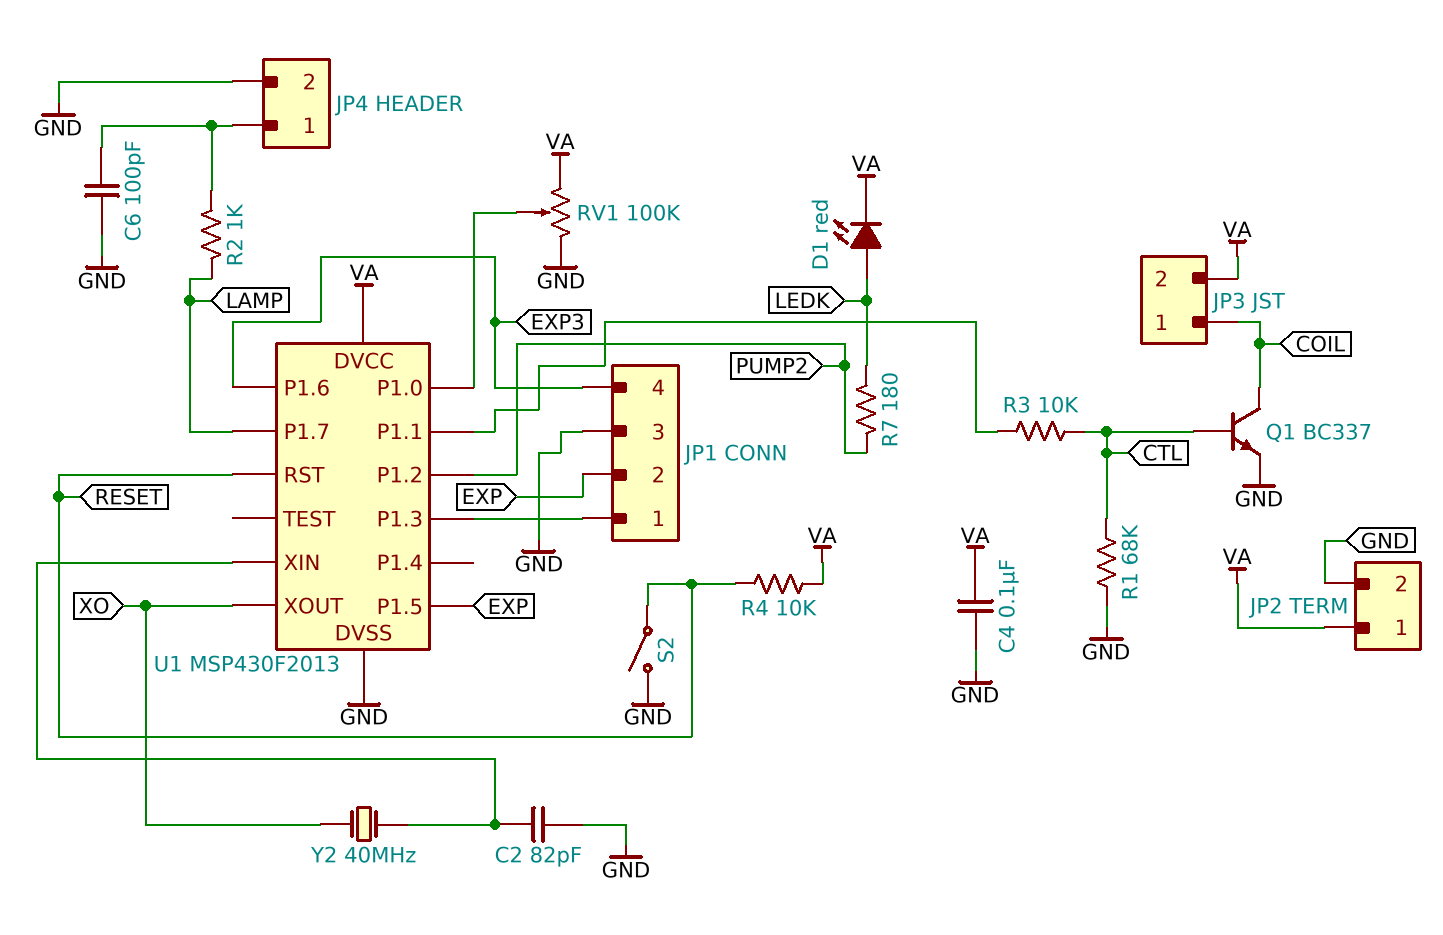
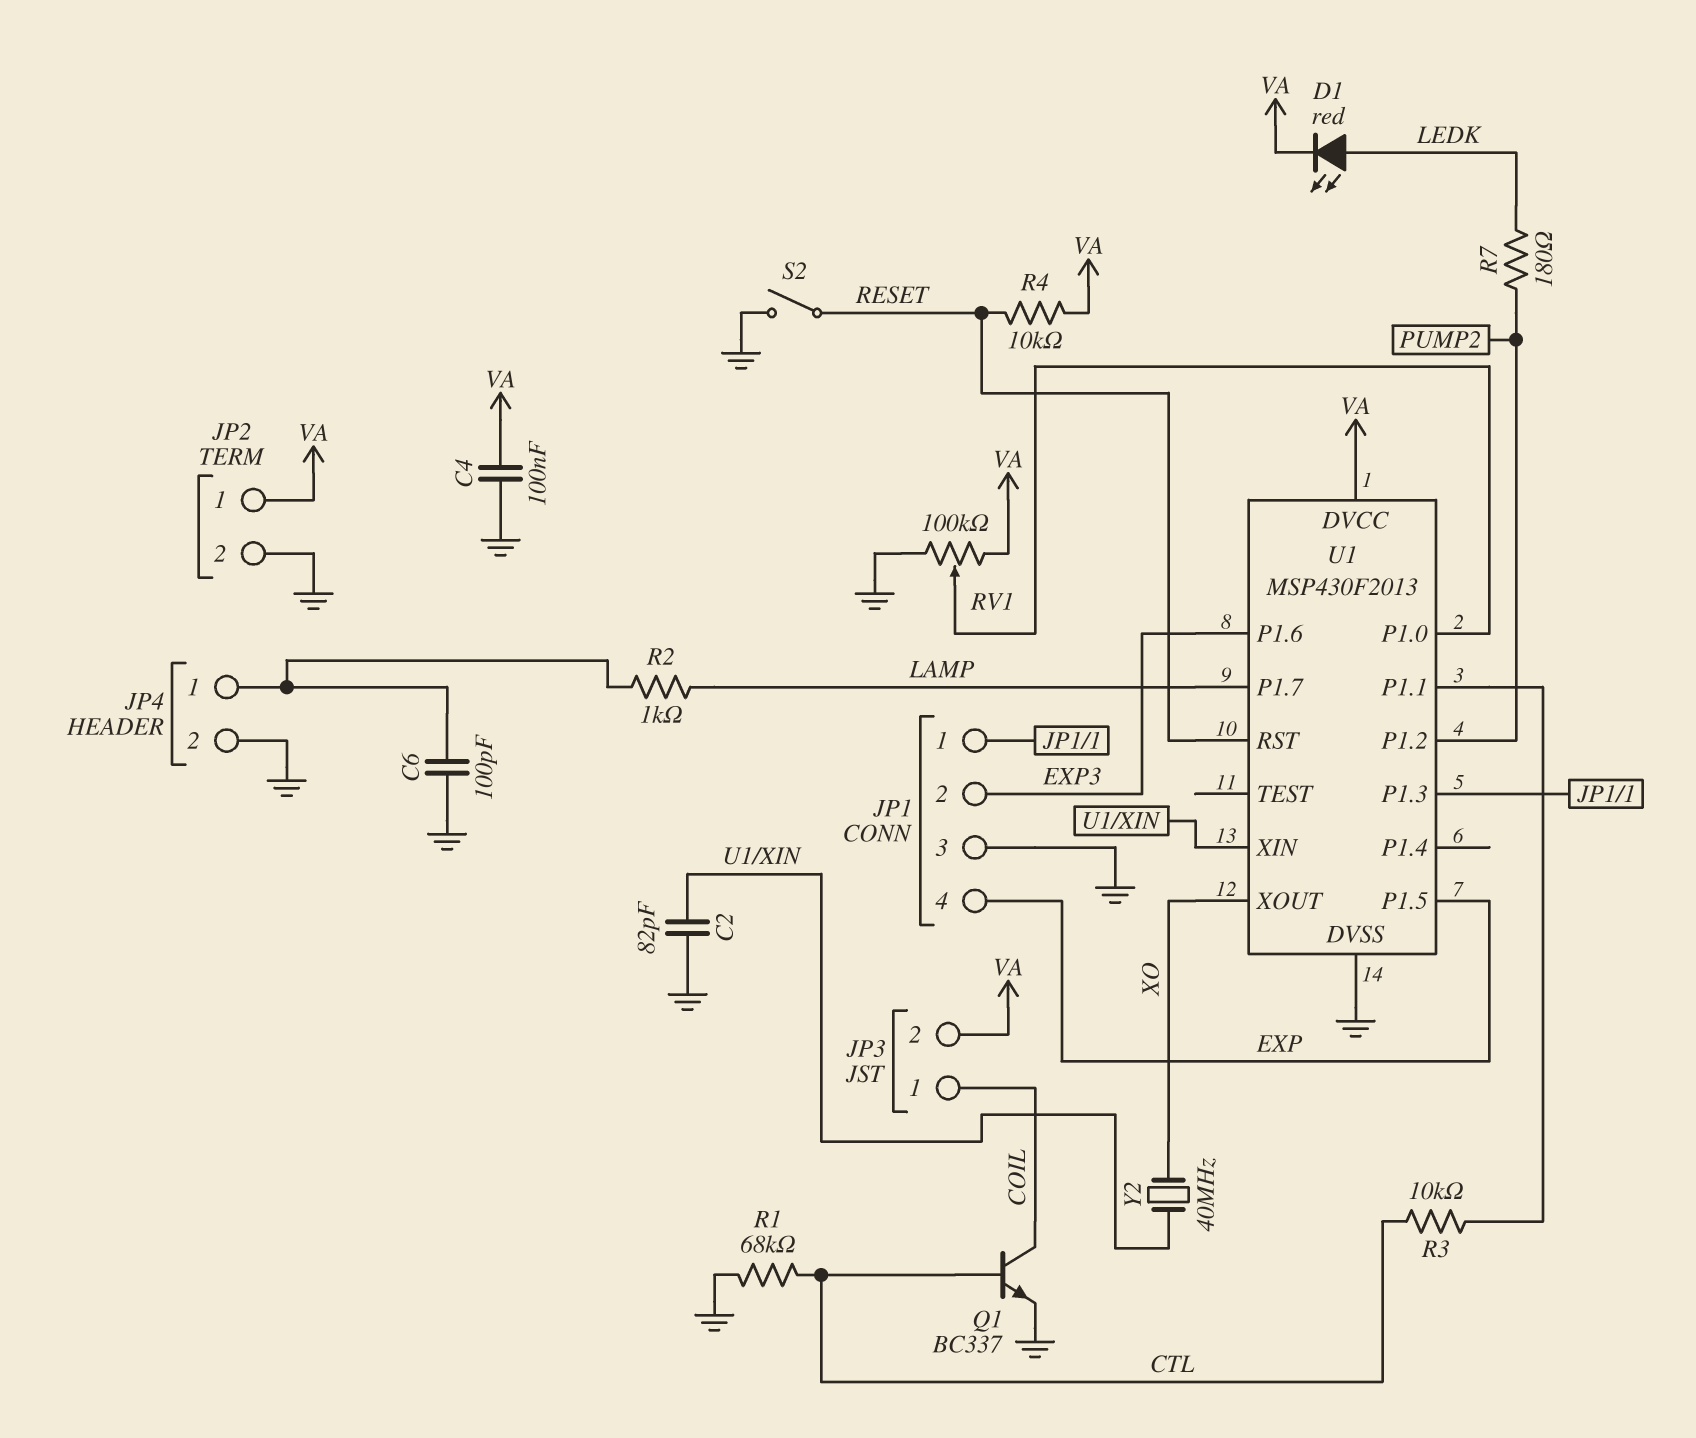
JP1 pin 2: EXP -> EXP3
JP1 pin 4: EXP3 -> EXP

